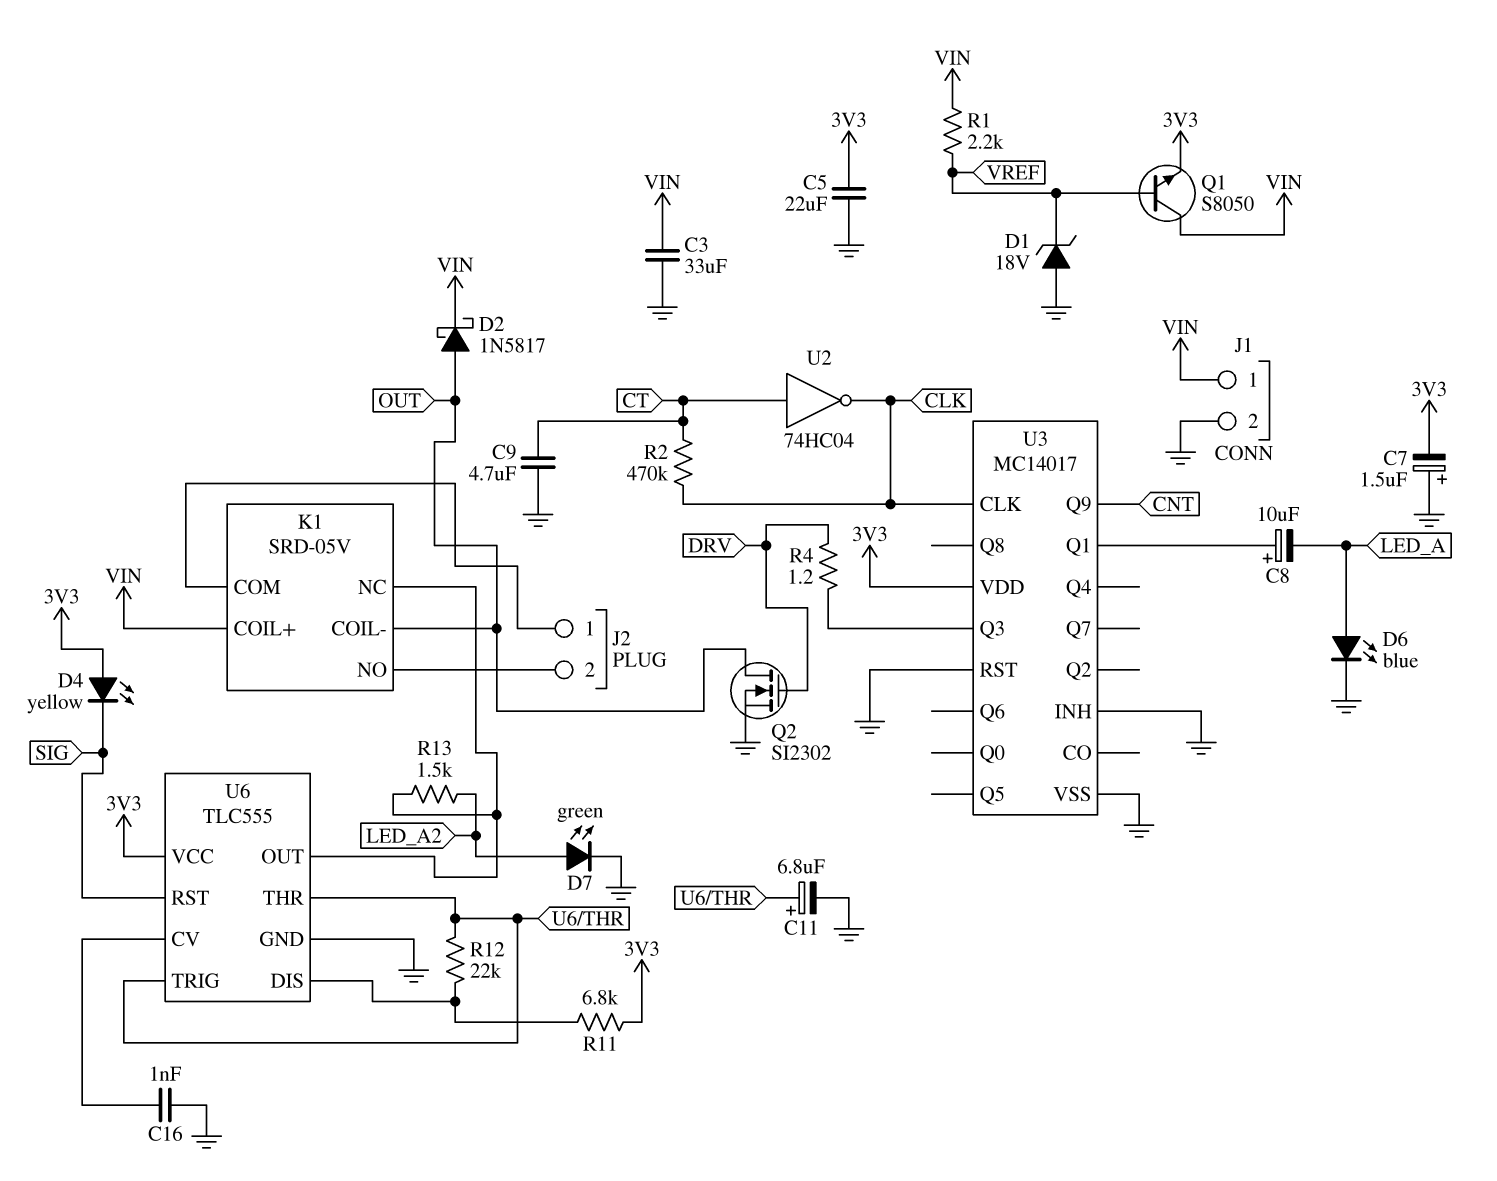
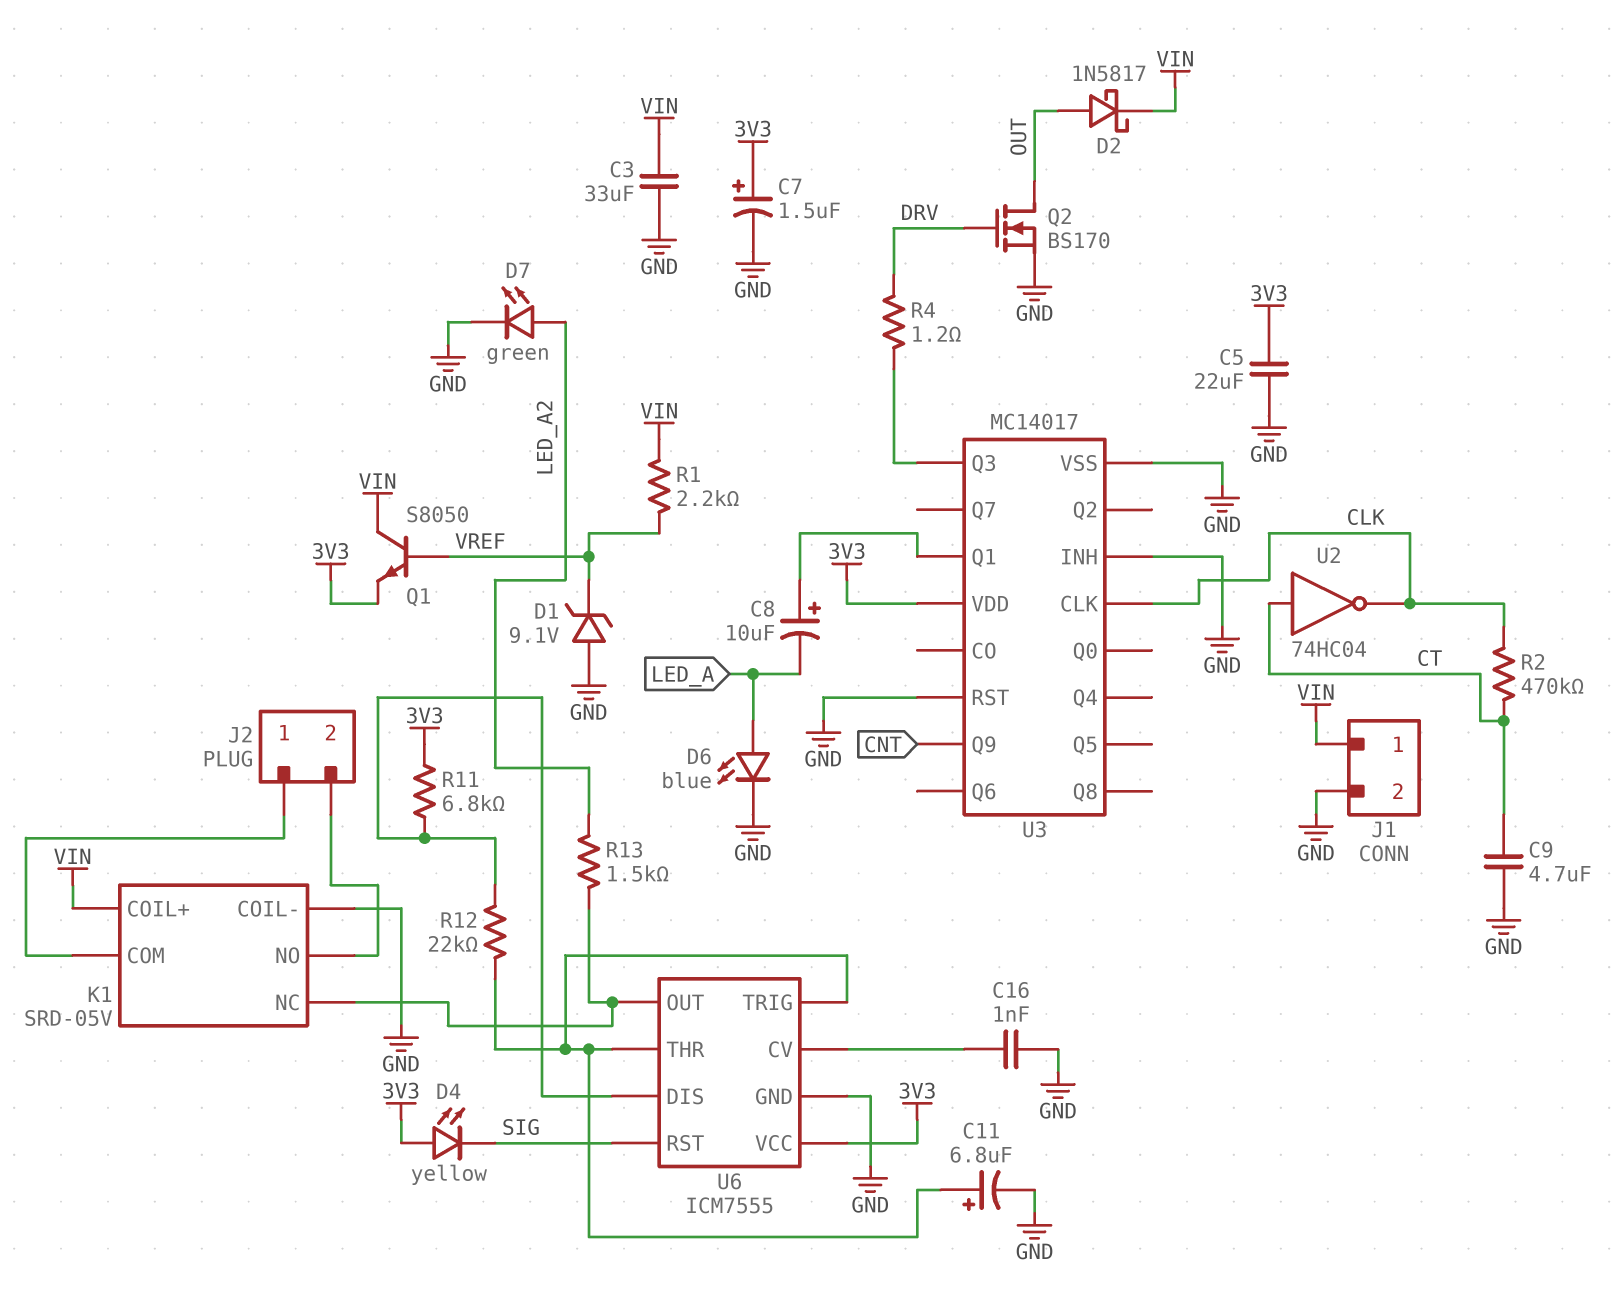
C7: 1.5uF (plus GND, minus 3V3) -> 1.5uF (plus 3V3, minus GND)
D1: zener 18V (A GND, K VREF) -> zener 9.1V (A GND, K VREF)
K1 pin COIL-: OUT -> GND
Q2: NMOS SI2302 (G DRV, D OUT, S GND) -> NMOS BS170 (G DRV, D OUT, S GND)
U6: TLC555 -> ICM7555

